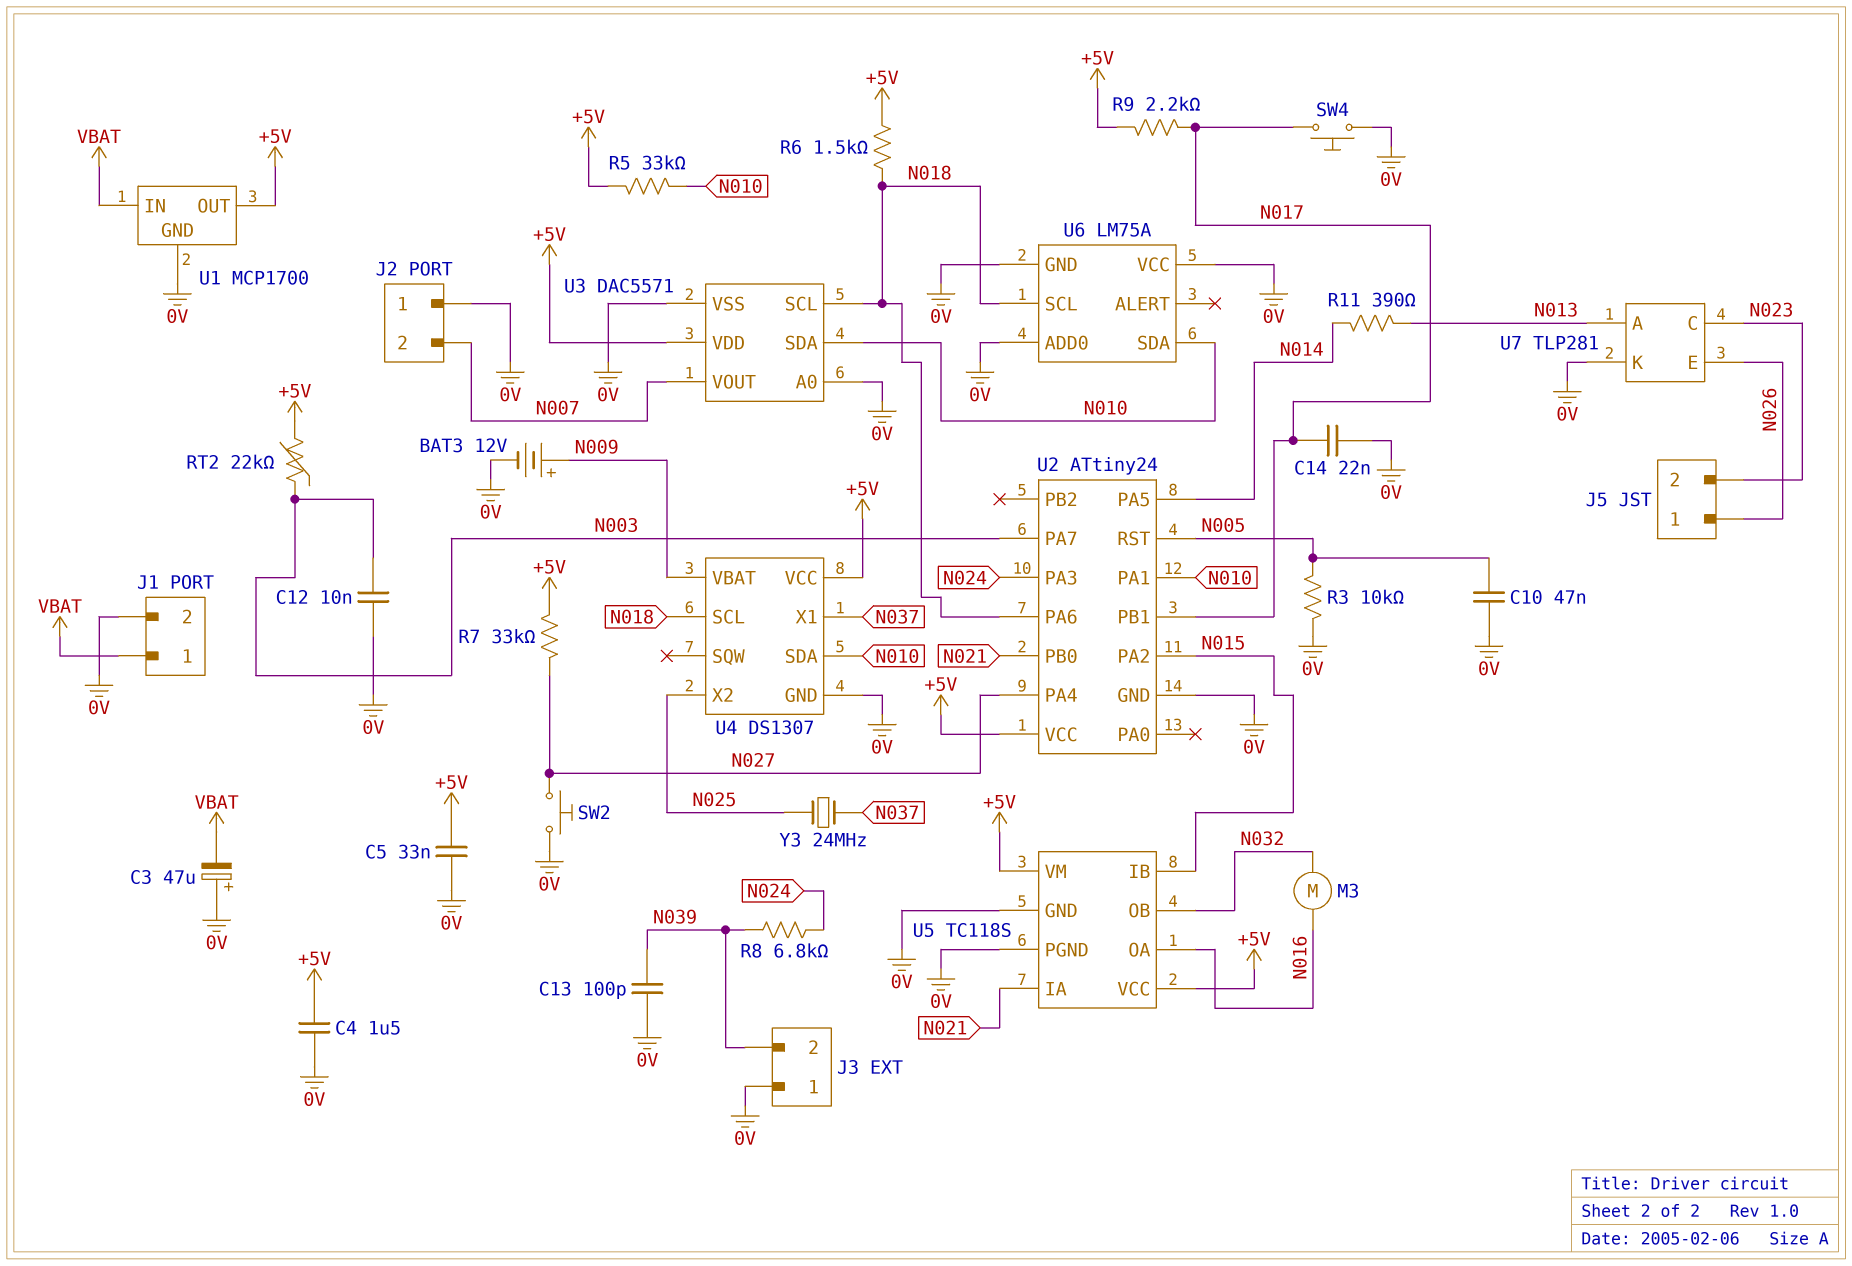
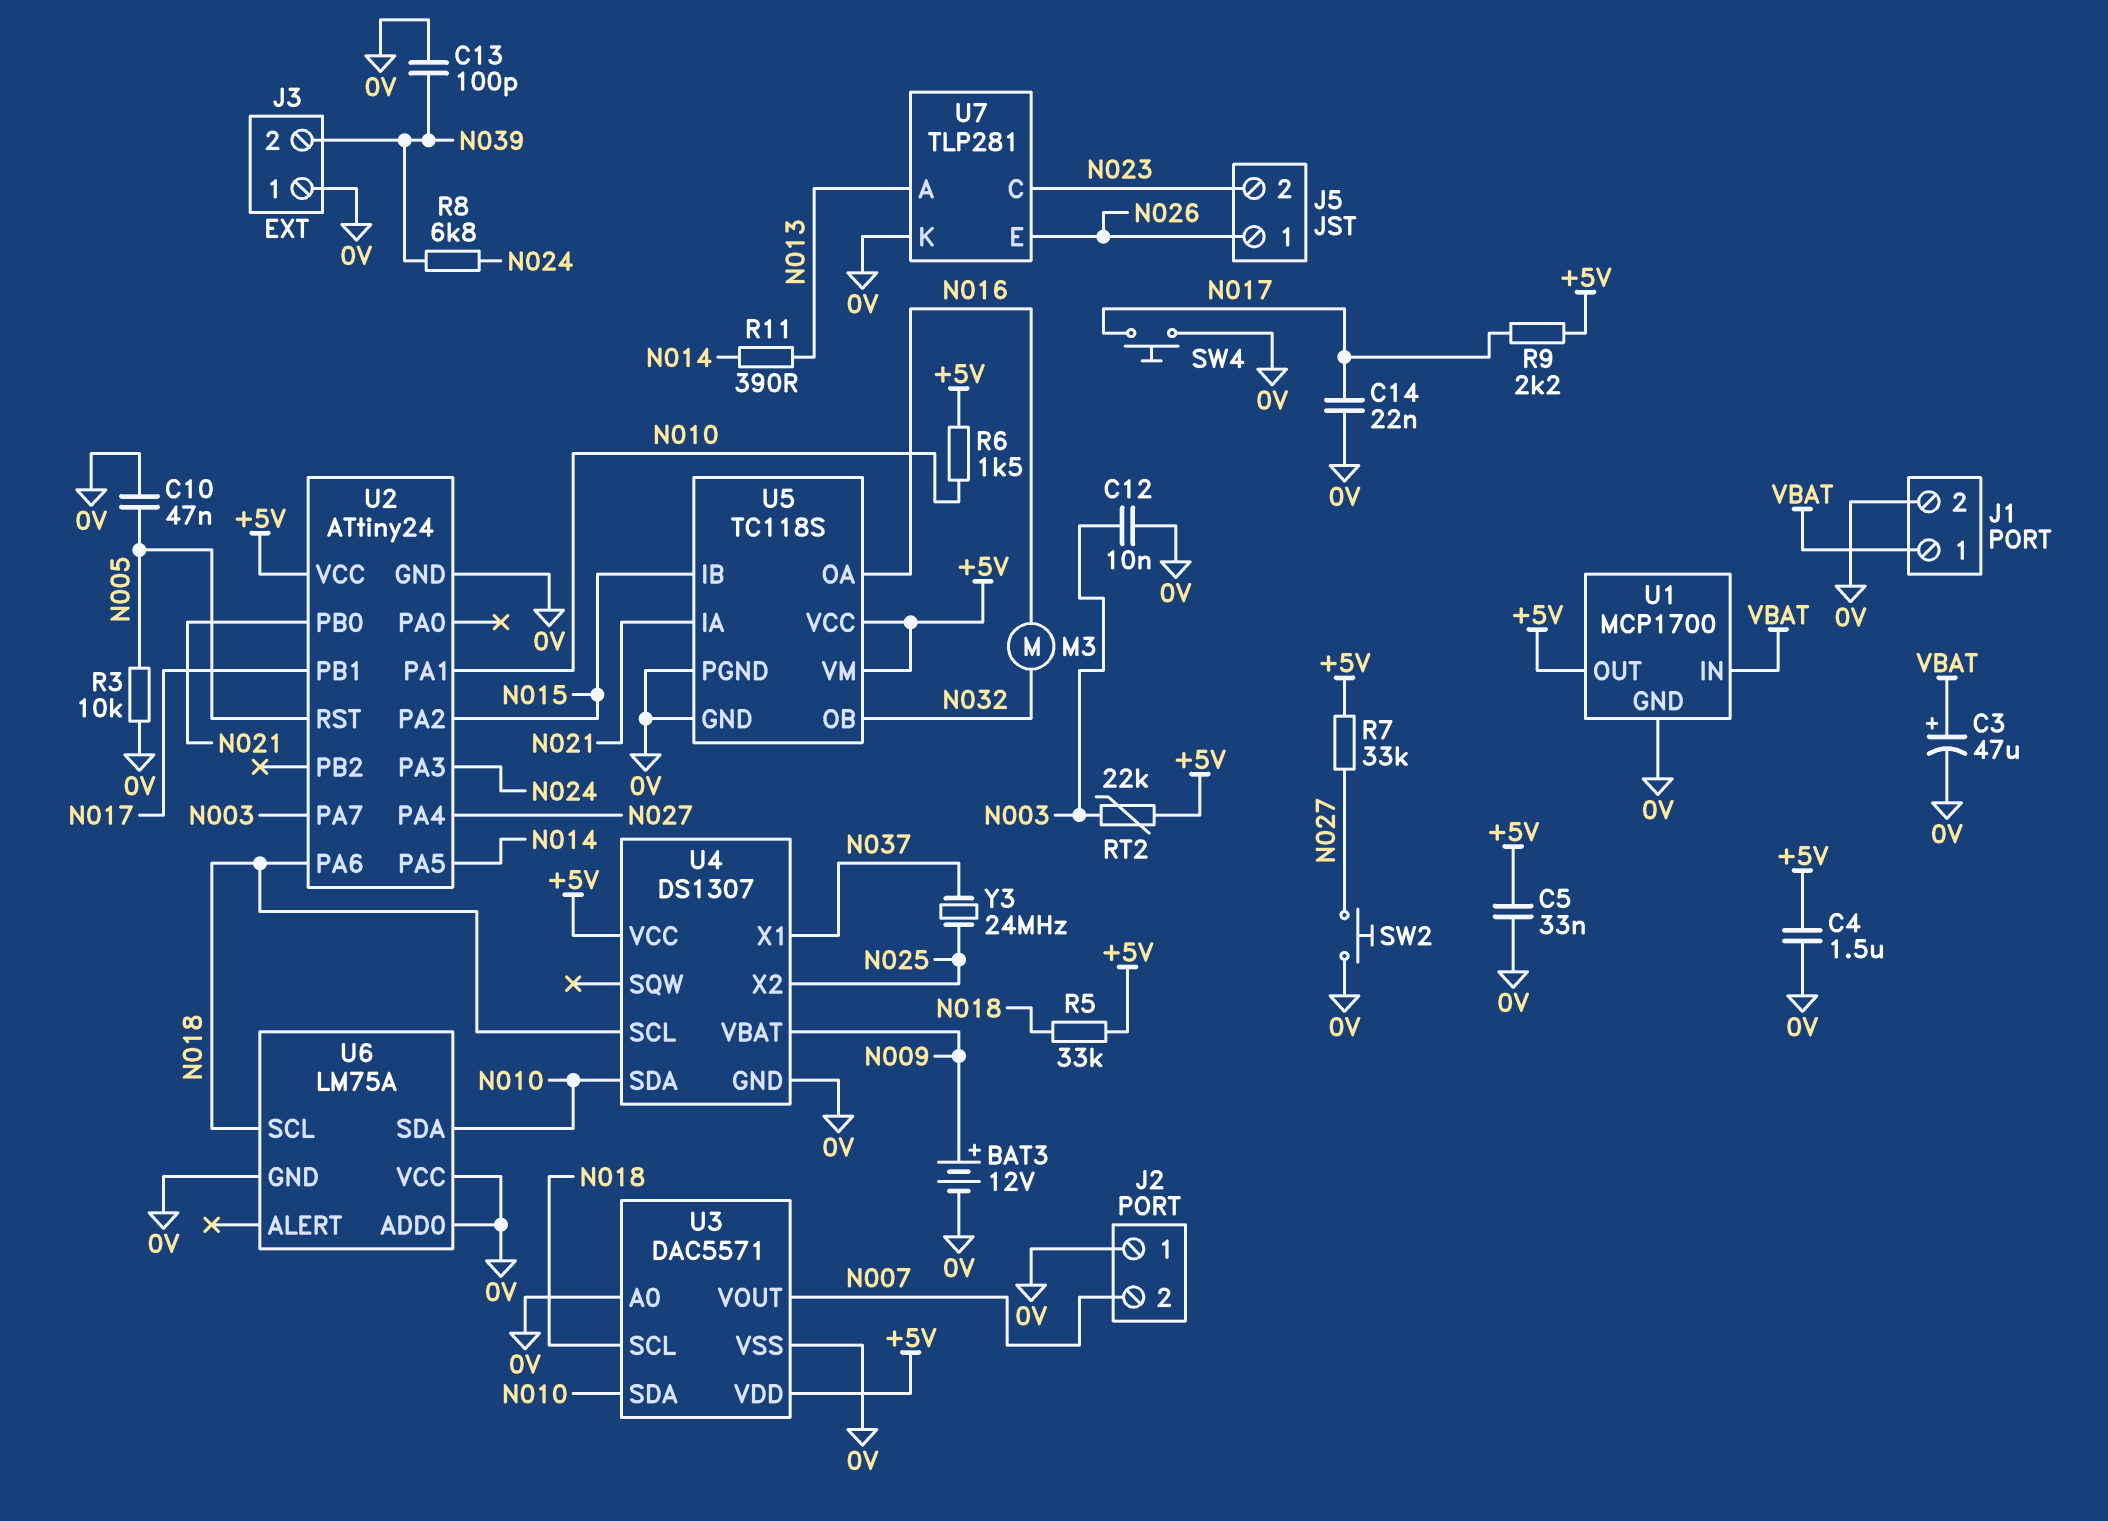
C3: 47uF (plus 0V, minus VBAT) -> 47uF (plus VBAT, minus 0V)
R5: 33k (+5V, N010) -> 33k (+5V, N018)
R6: 1.5k (+5V, N018) -> 1.5k (+5V, N010)

